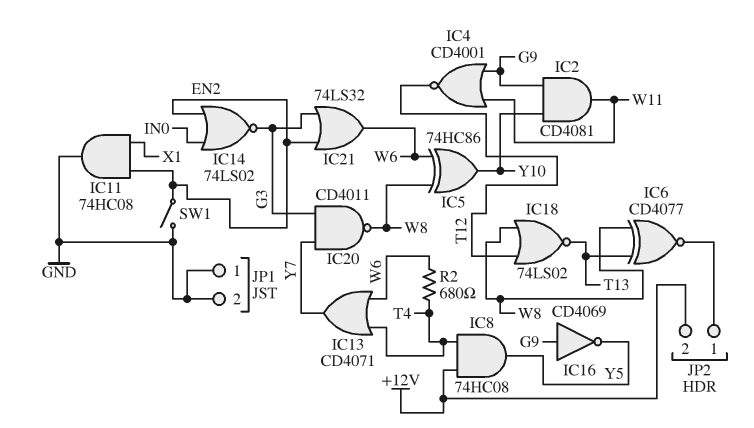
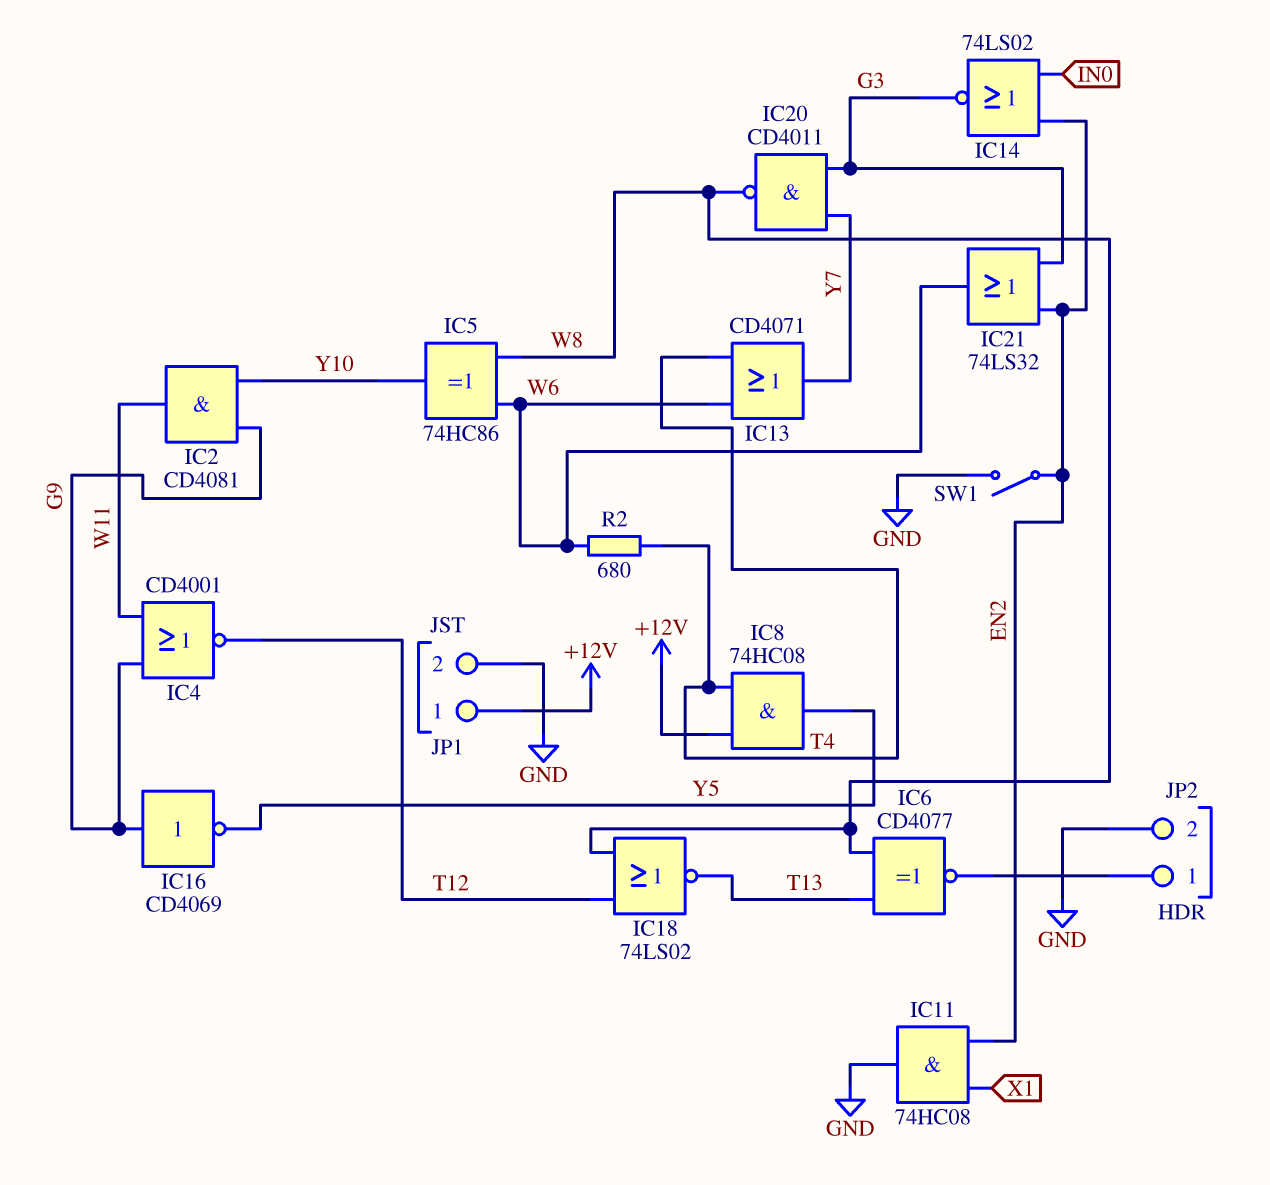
JP1 pin 1: GND -> +12V
JP2 pin 2: +12V -> GND

